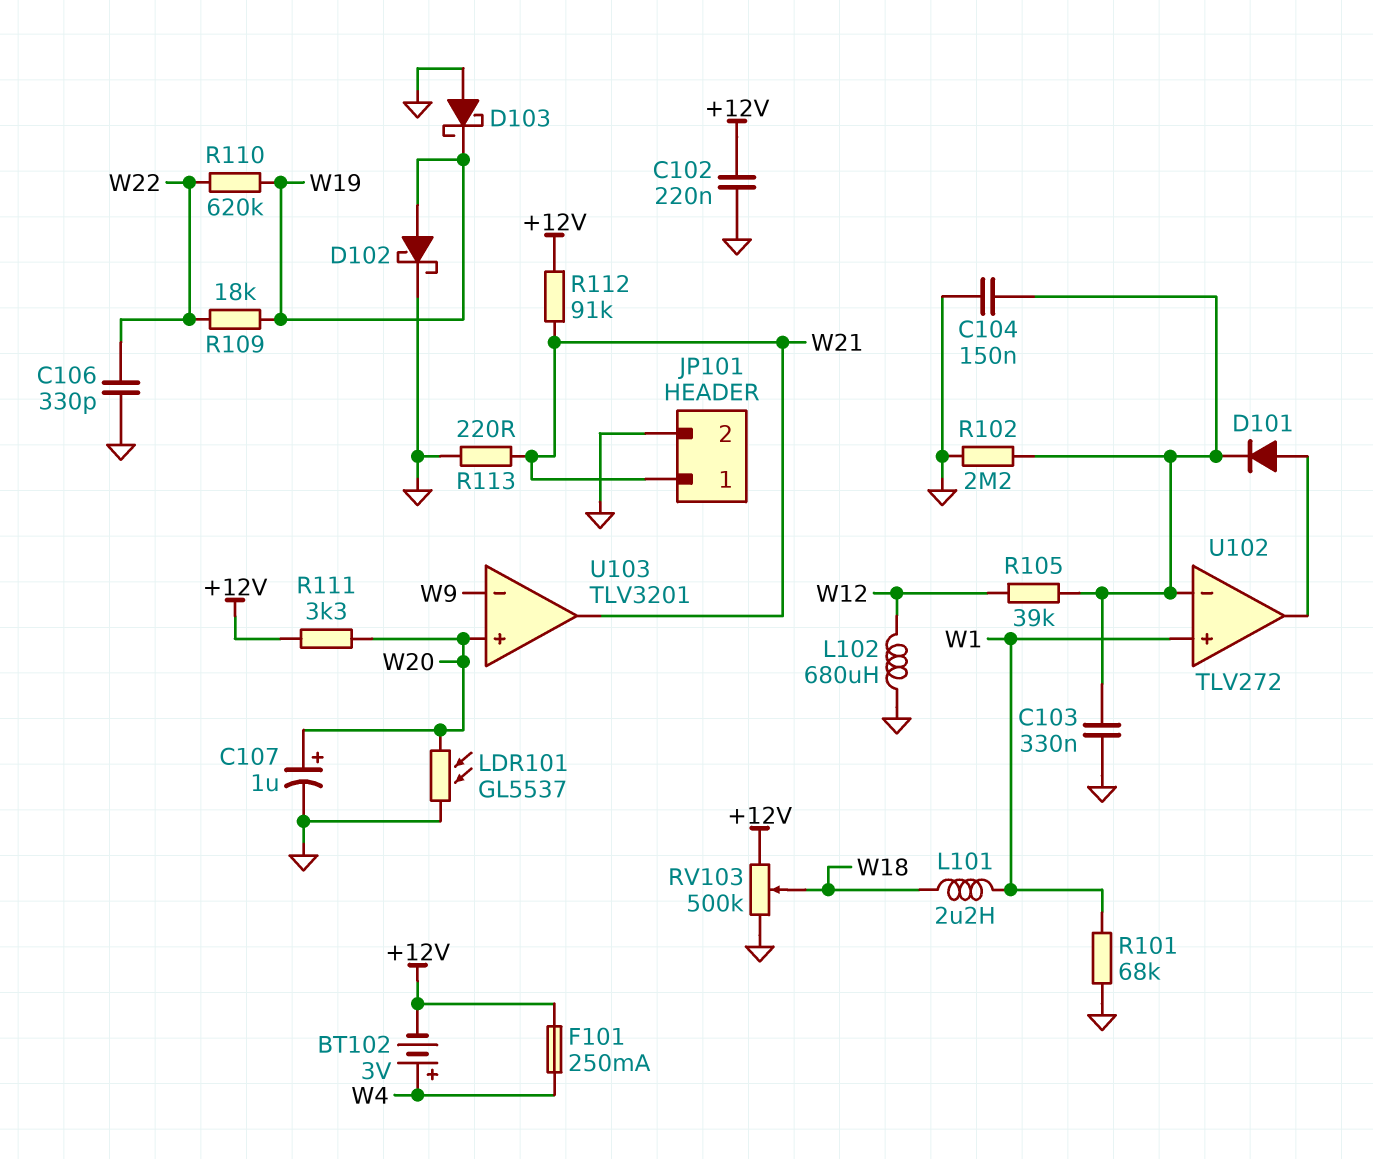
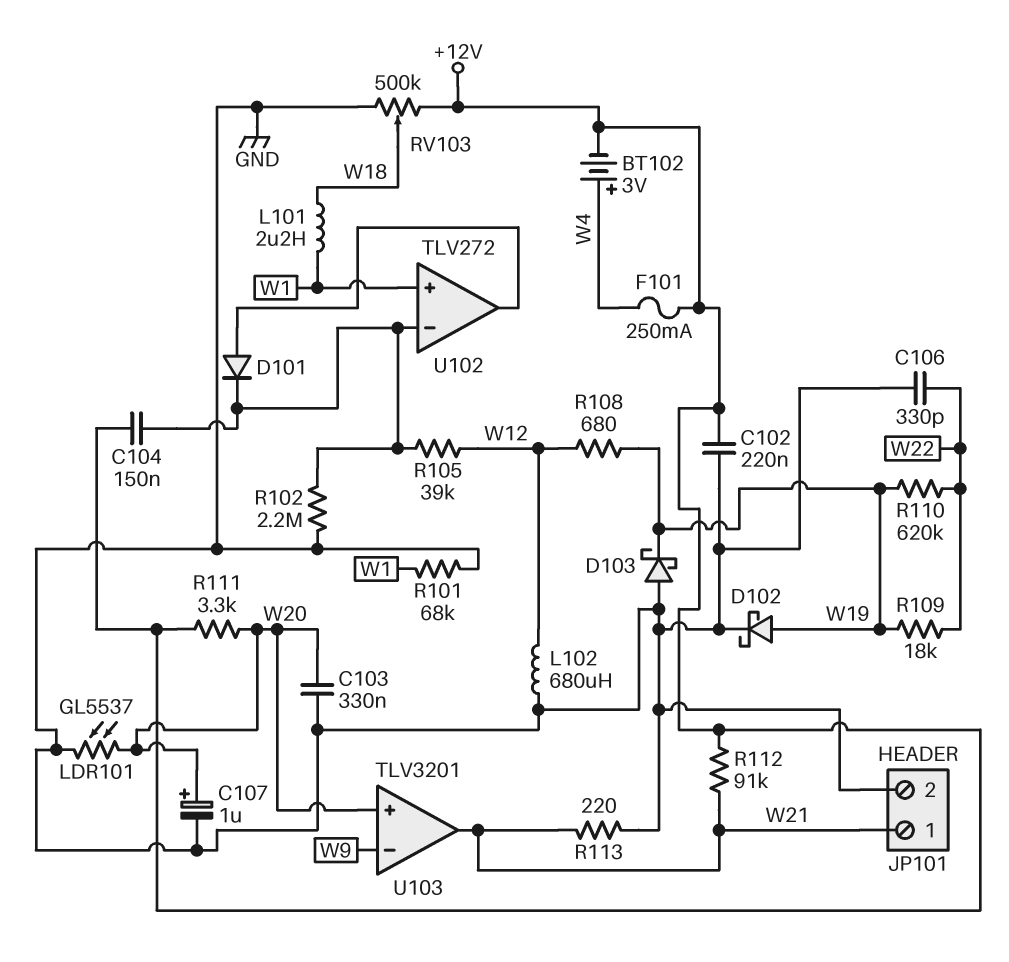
C103: 330nF (GND, U102/in-) -> 330nF (GND, W20)
C104: 150nF (GND, U102/in-) -> 150nF (+12V, U102/in-)
R108: none -> 680 (W12, W19)

